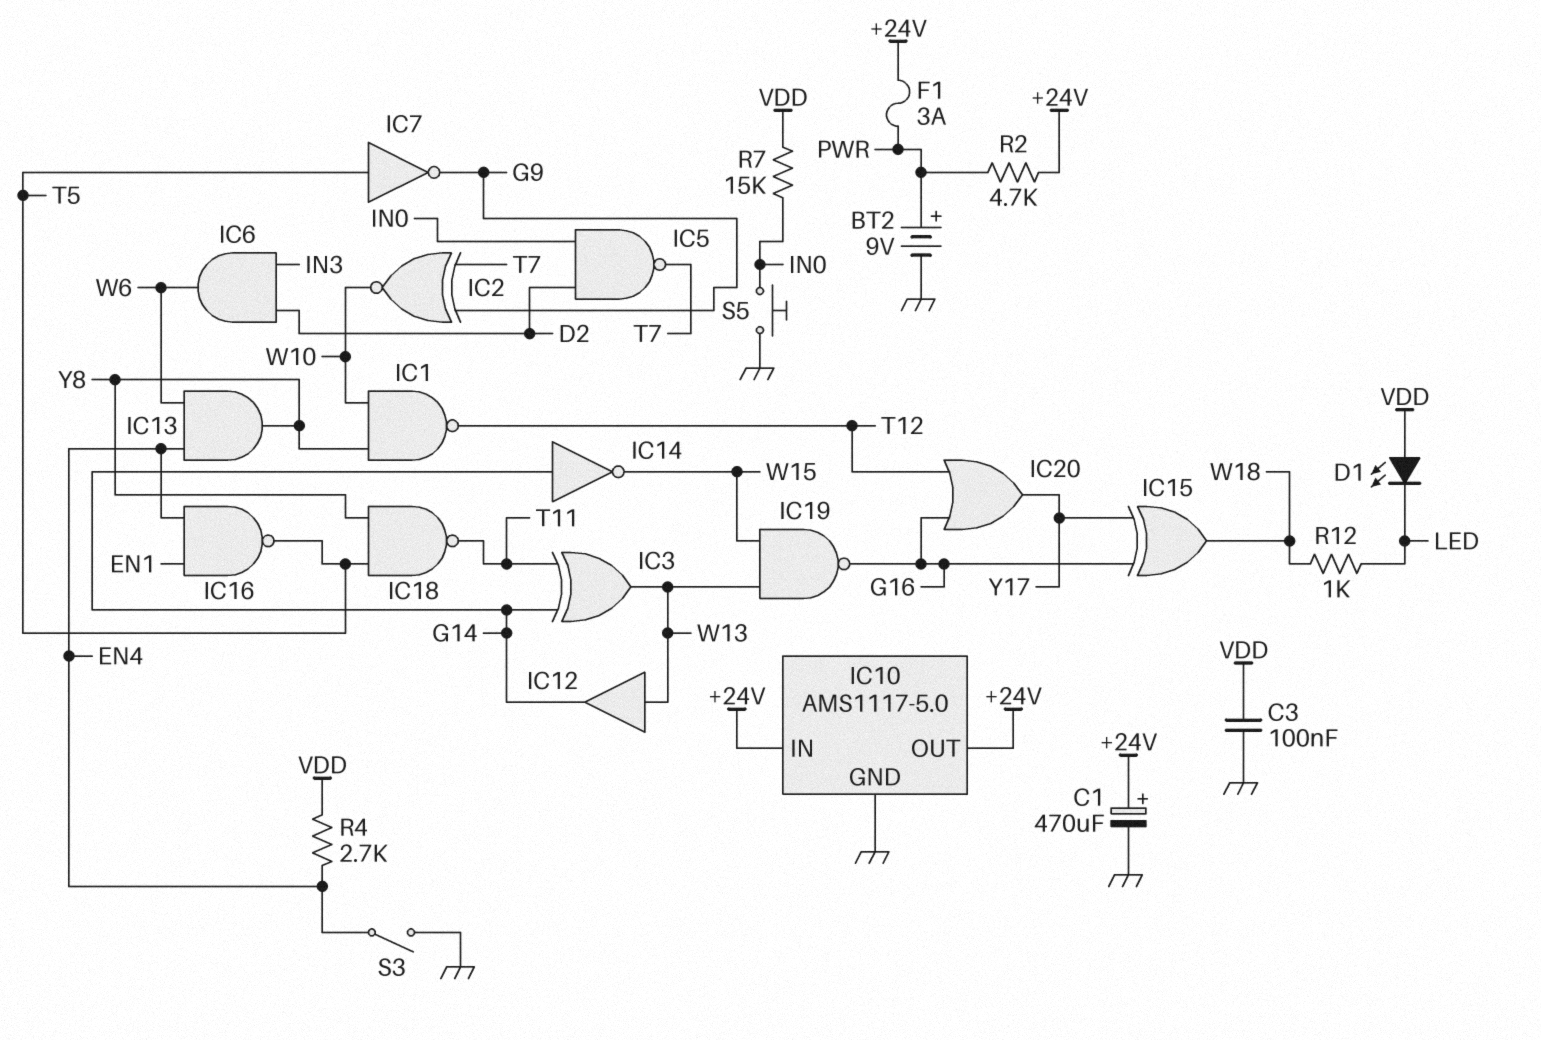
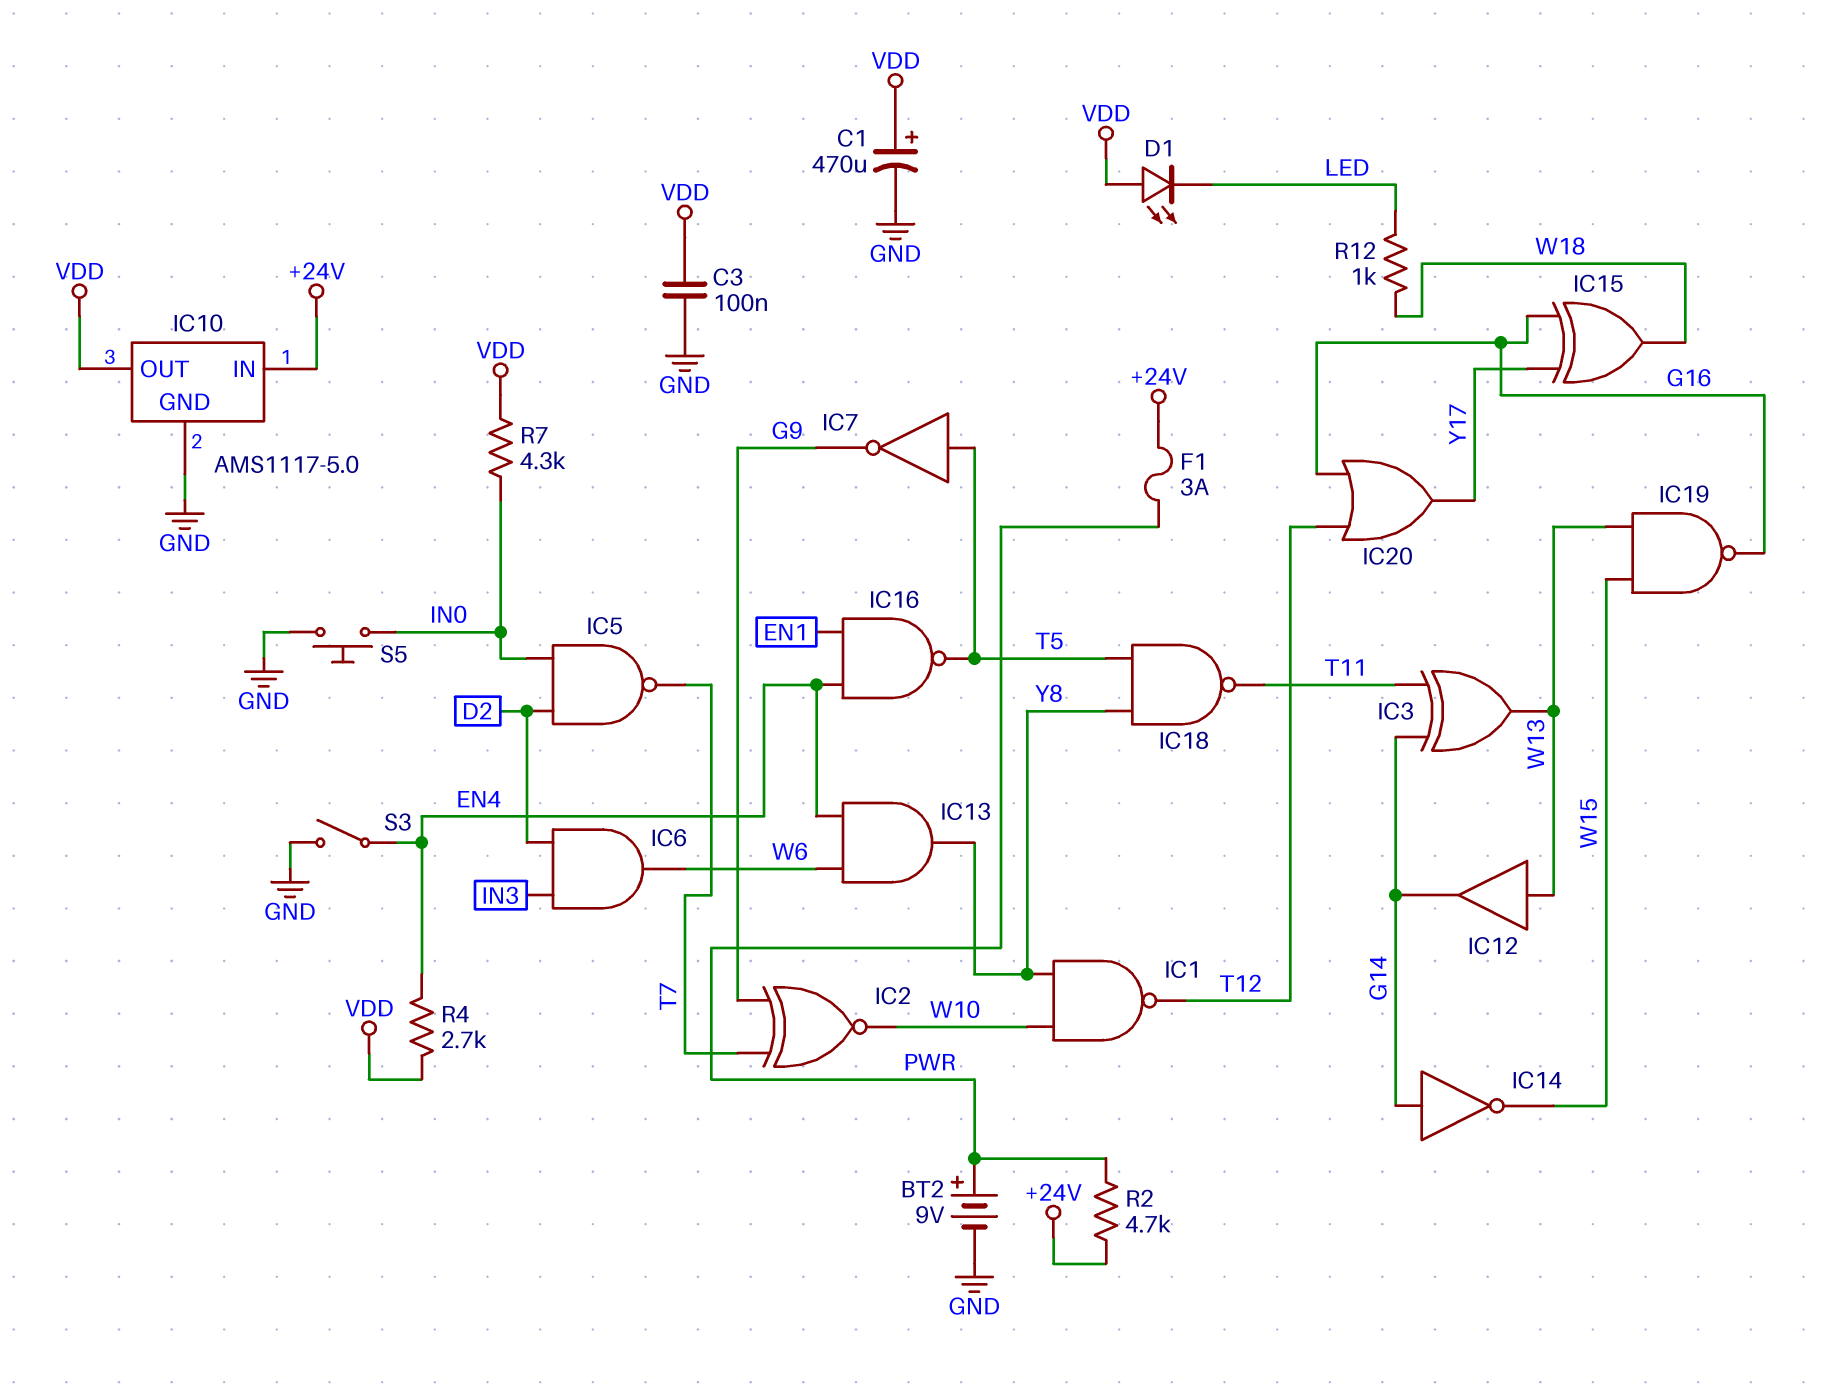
C1: 470uF (plus +24V, minus GND) -> 470uF (plus VDD, minus GND)
IC10 pin OUT: +24V -> VDD
R7: 15k (IN0, VDD) -> 4.3k (IN0, VDD)

